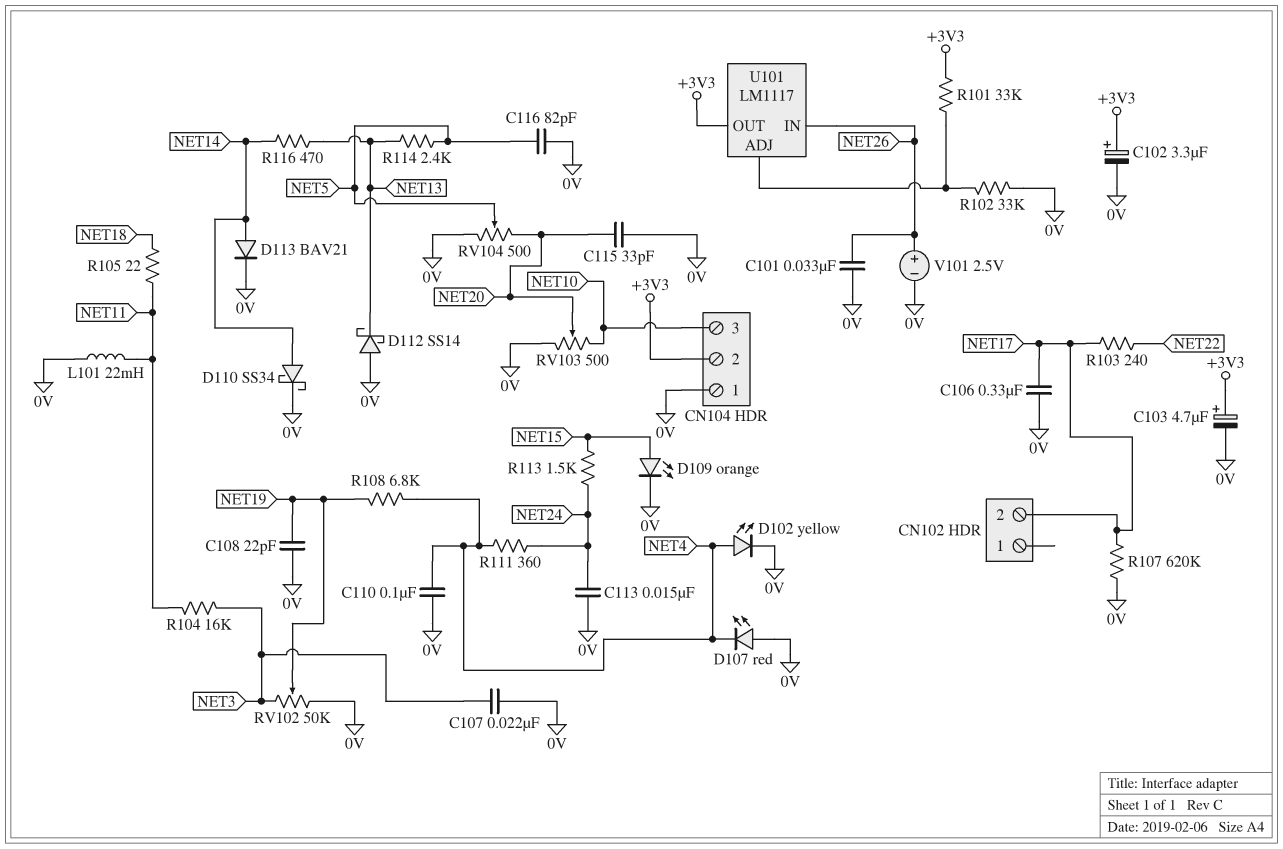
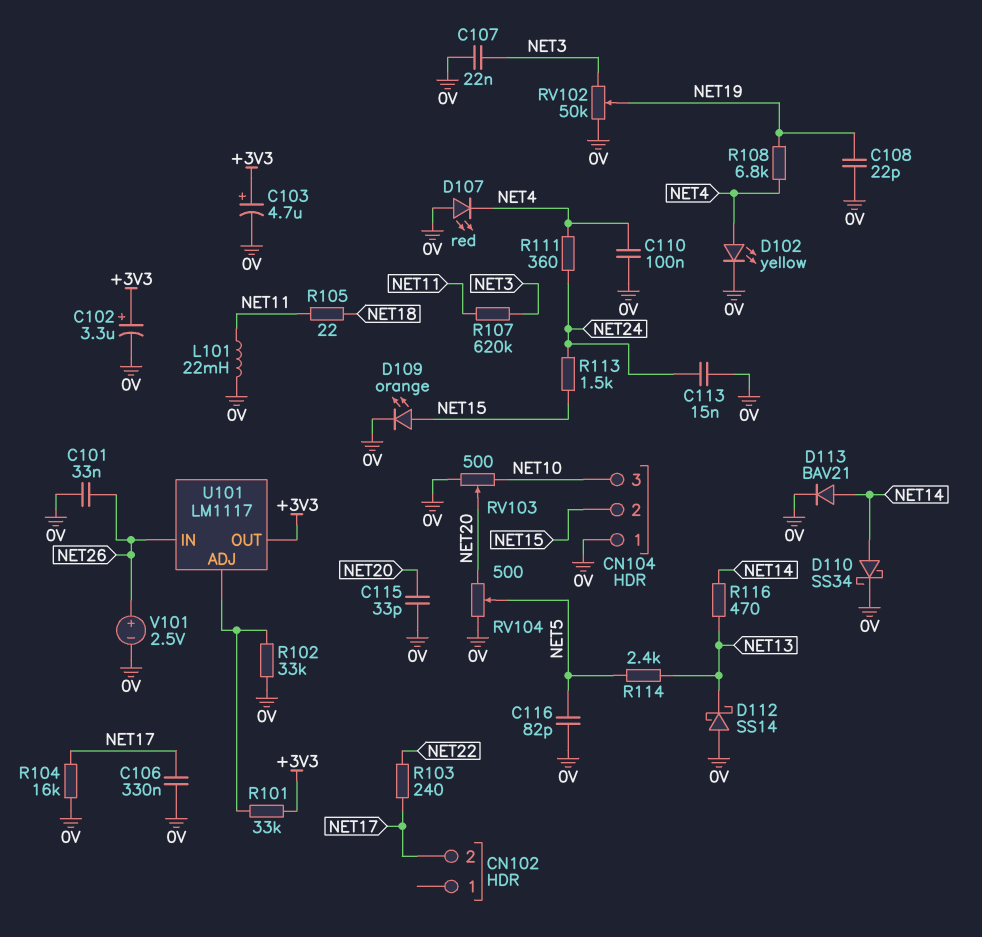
CN104 pin 2: +3V3 -> NET15
R104: 16k (NET3, NET11) -> 16k (0V, NET17)
R107: 620k (0V, NET17) -> 620k (NET3, NET11)

